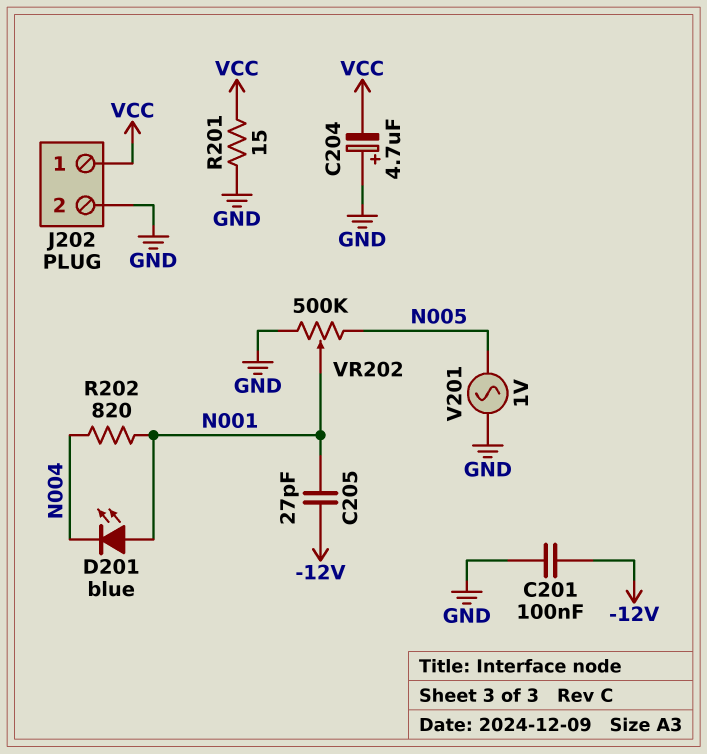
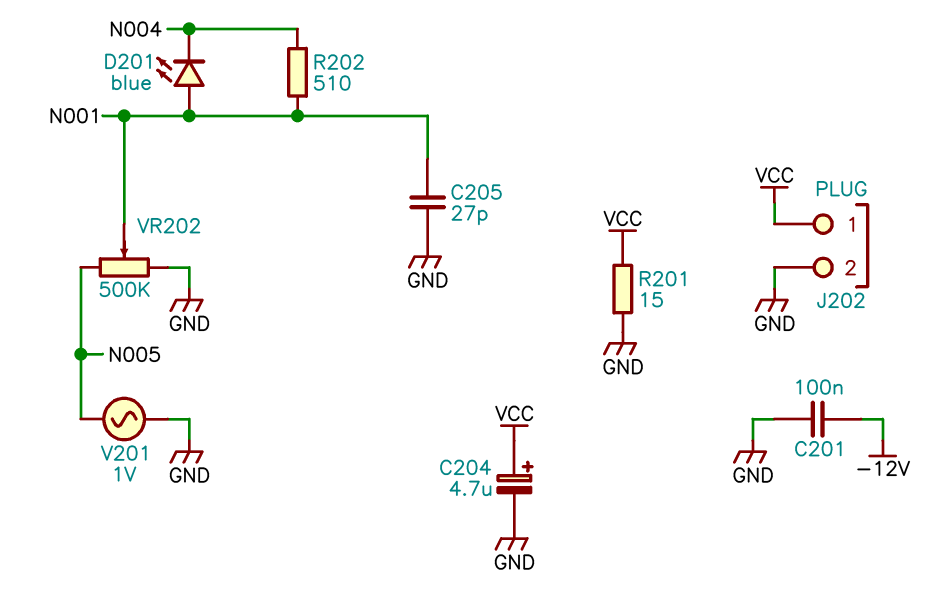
C204: 4.7uF (plus GND, minus VCC) -> 4.7uF (plus VCC, minus GND)
C205: 27pF (-12V, N001) -> 27pF (GND, N001)
R202: 820 (N001, N004) -> 510 (N001, N004)

